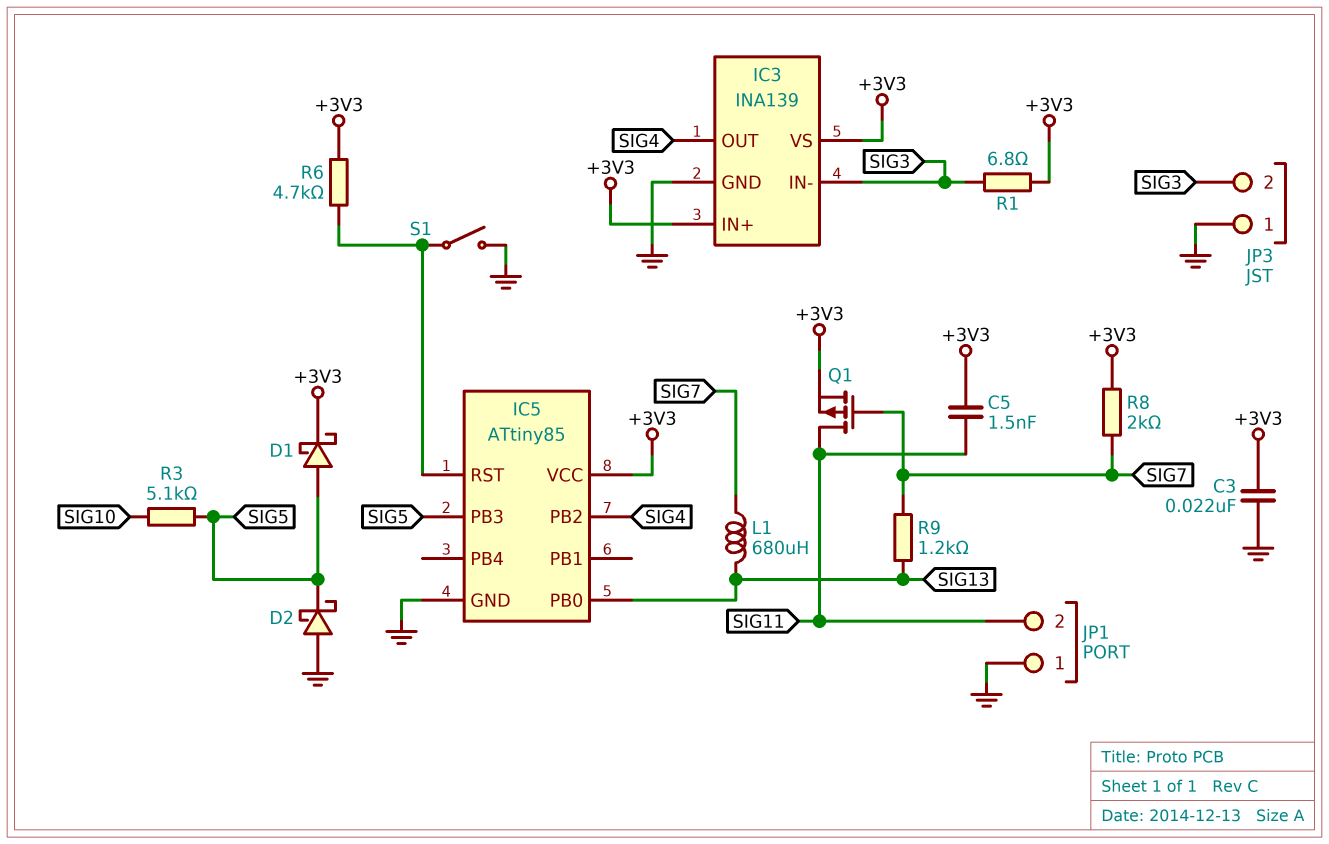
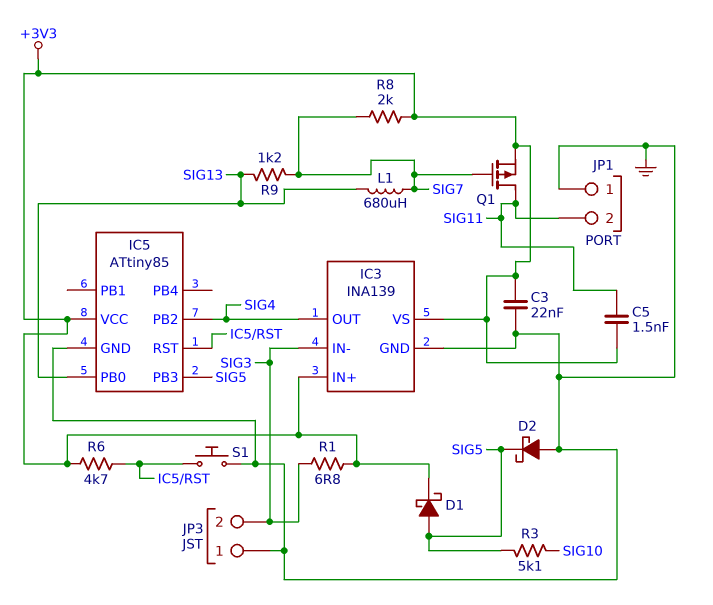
S1: switch (GND, IC5/RST) -> button (GND, IC5/RST)

